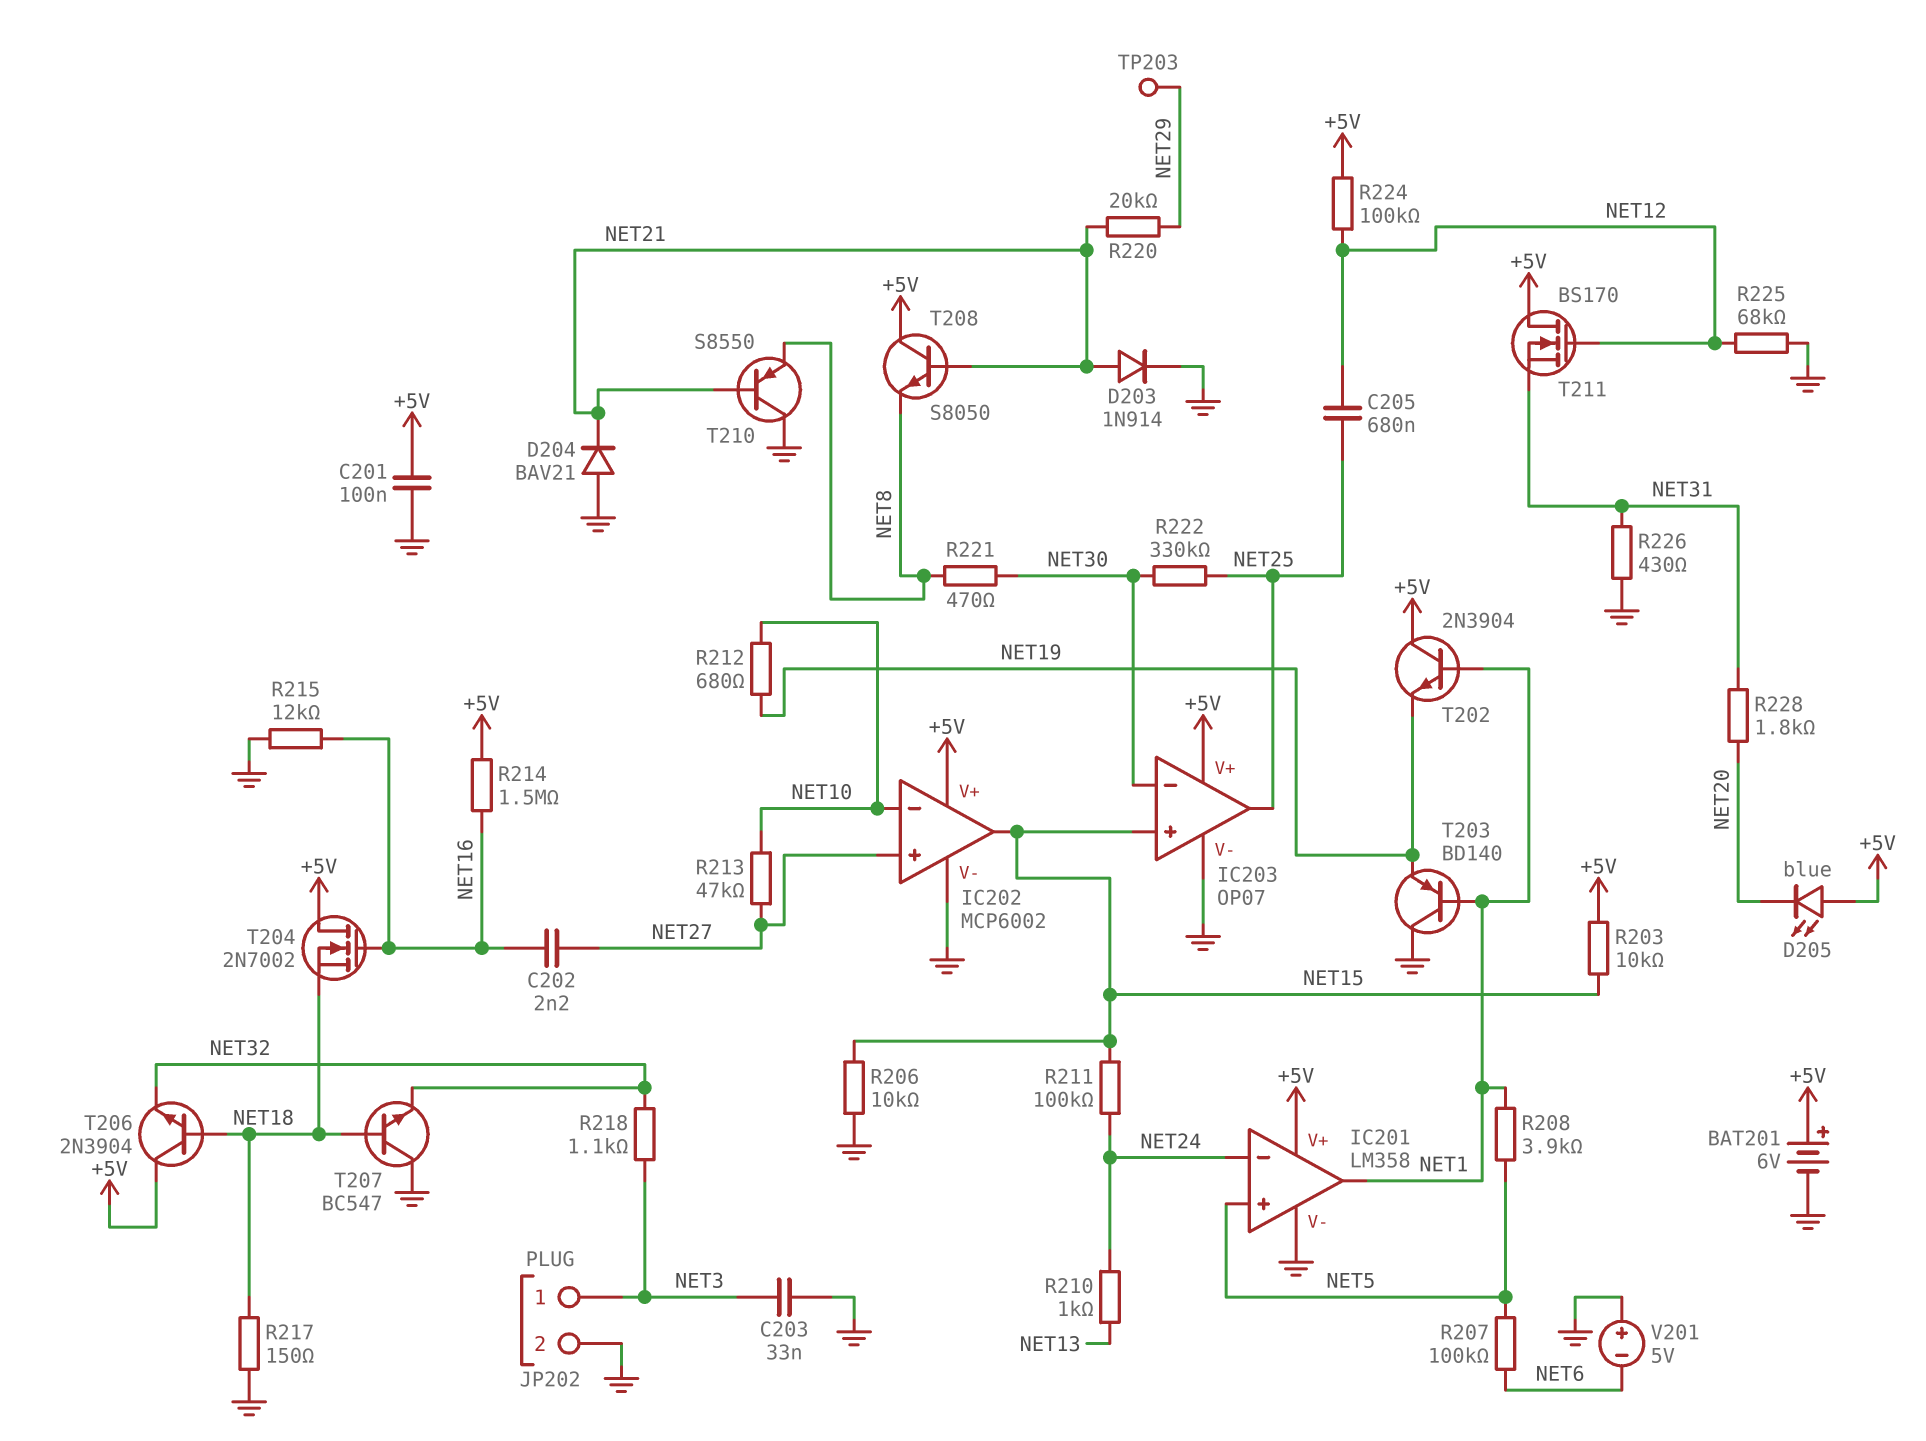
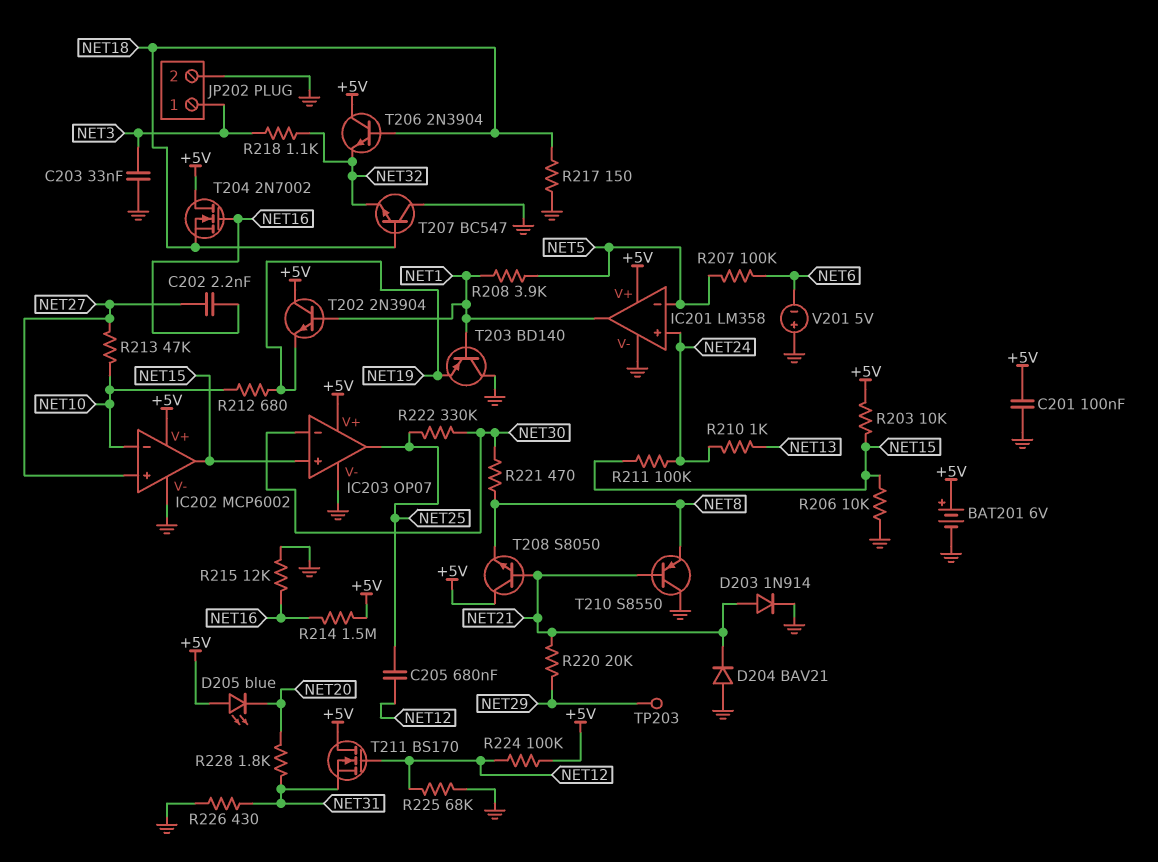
IC201 pin in+: NET5 -> NET24
IC201 pin in-: NET24 -> NET5

